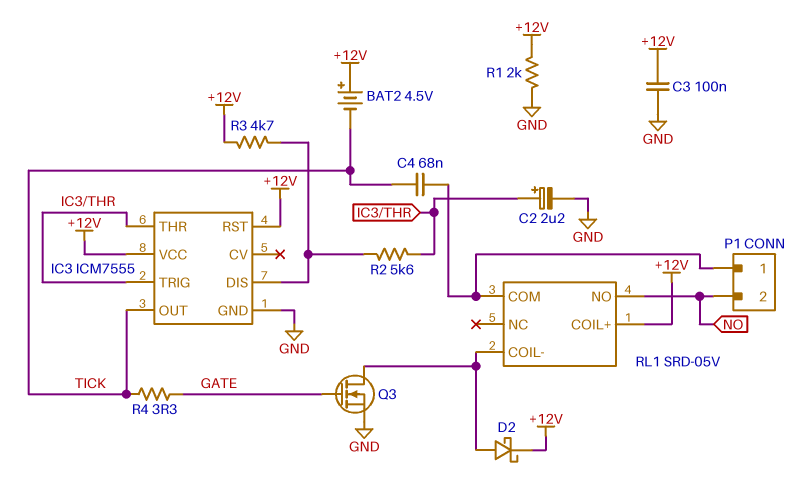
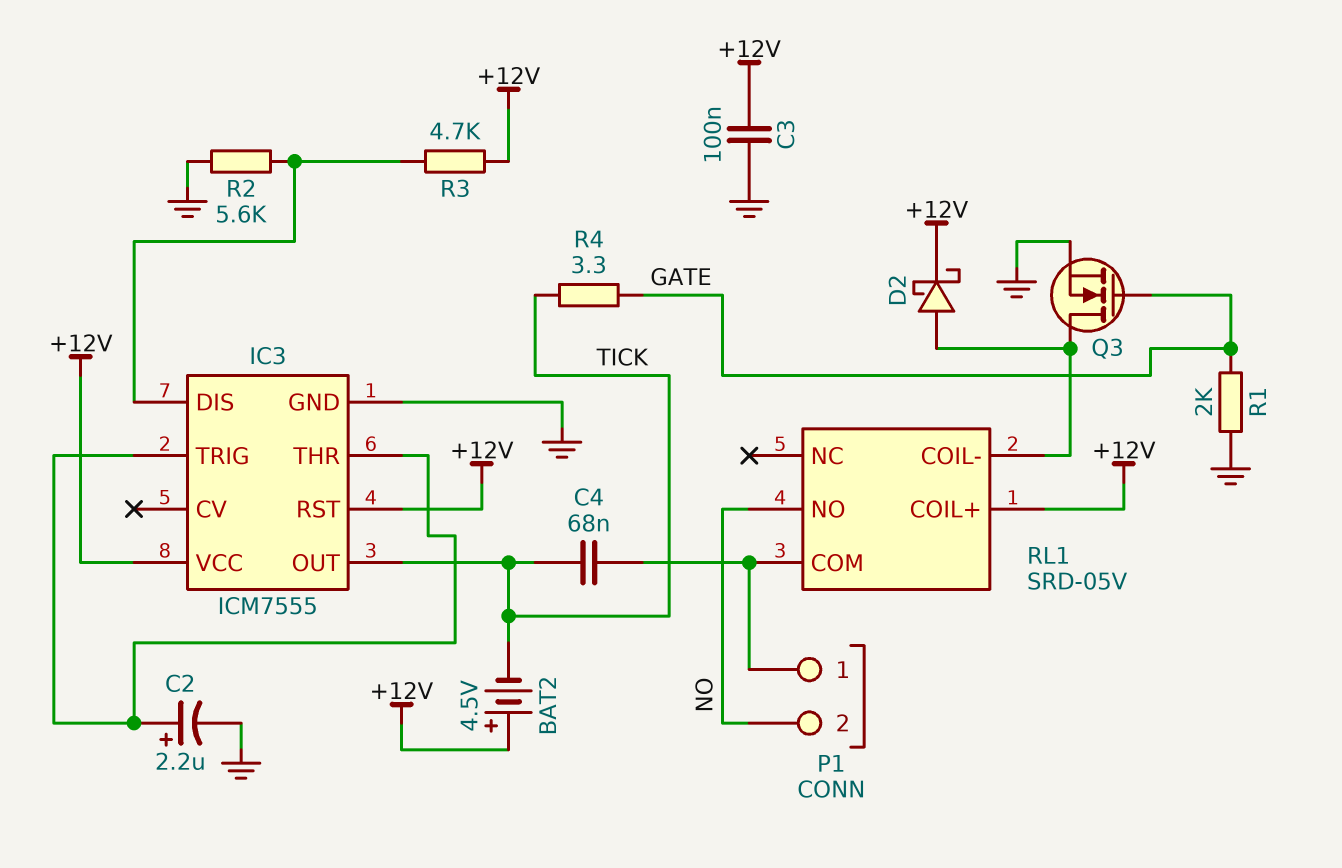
R1: 2k (+12V, GND) -> 2k (GATE, GND)
R2: 5.6k (IC3/DIS, IC3/THR) -> 5.6k (GND, IC3/DIS)

